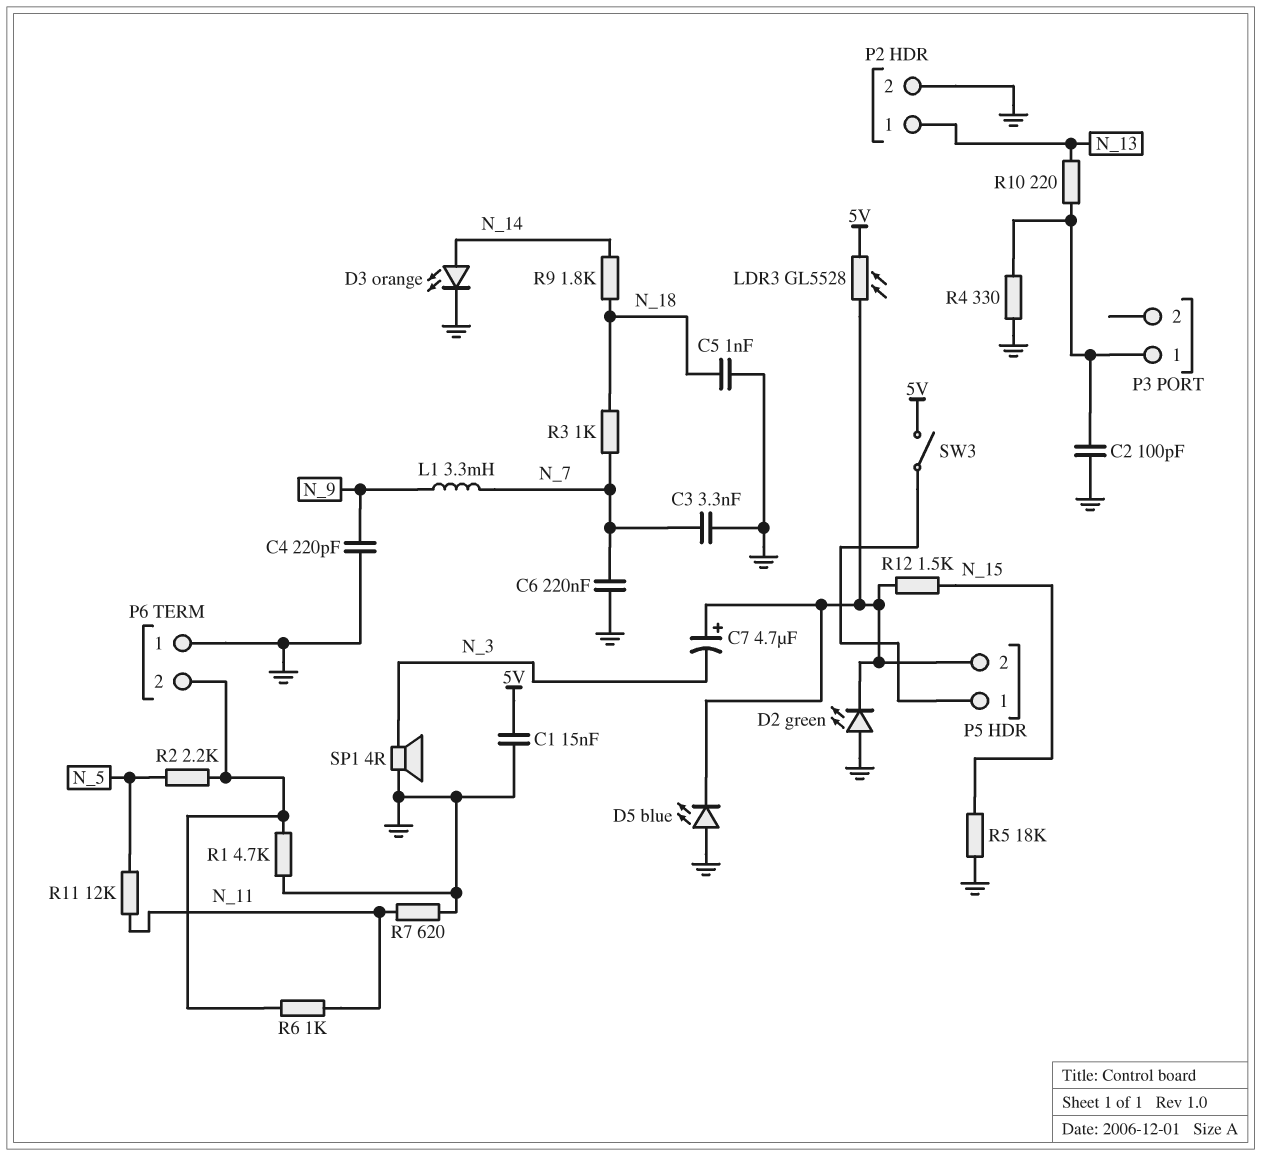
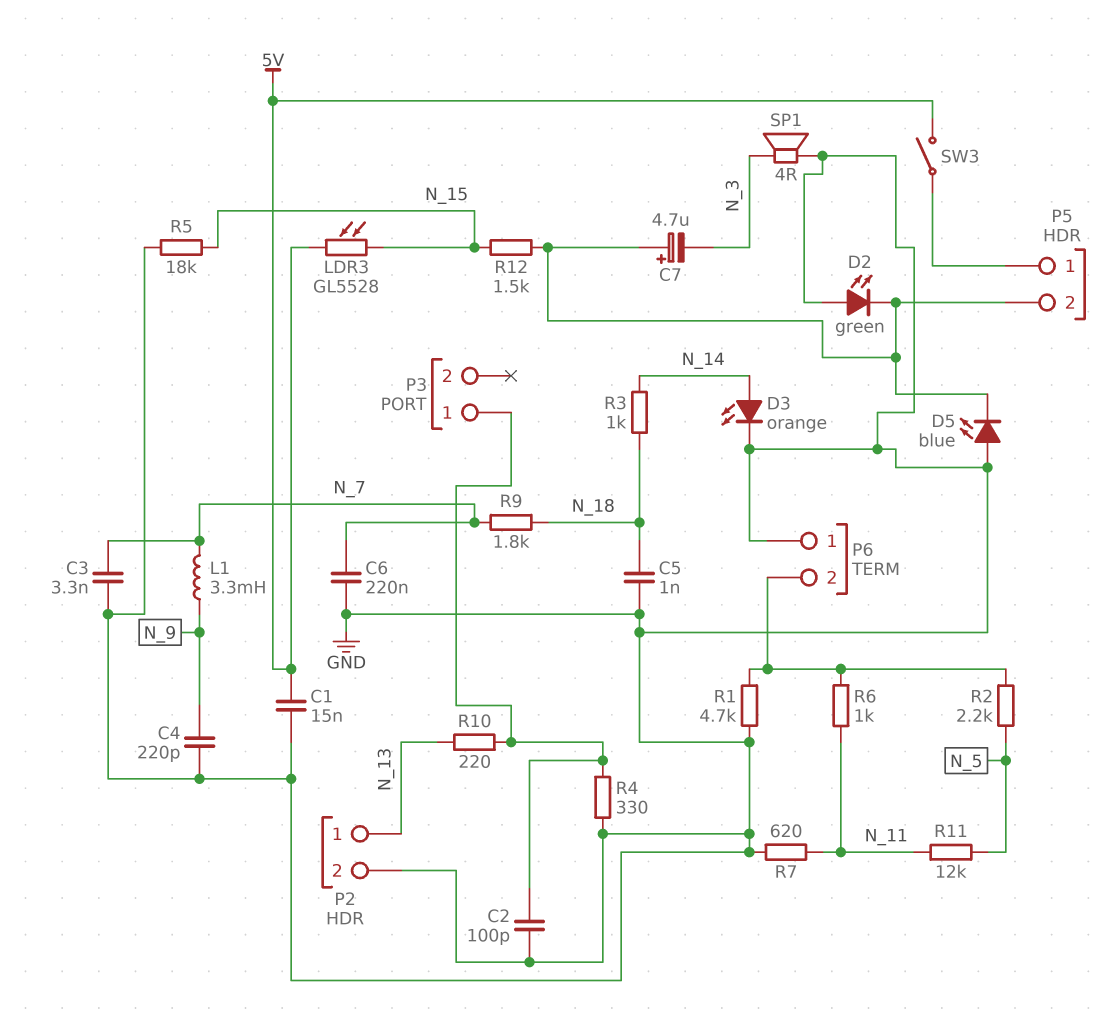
LDR3: GL5528 (5V, P5/2) -> GL5528 (5V, N_15)
R3: 1k (N_7, N_18) -> 1k (N_14, N_18)
R9: 1.8k (N_14, N_18) -> 1.8k (N_7, N_18)

